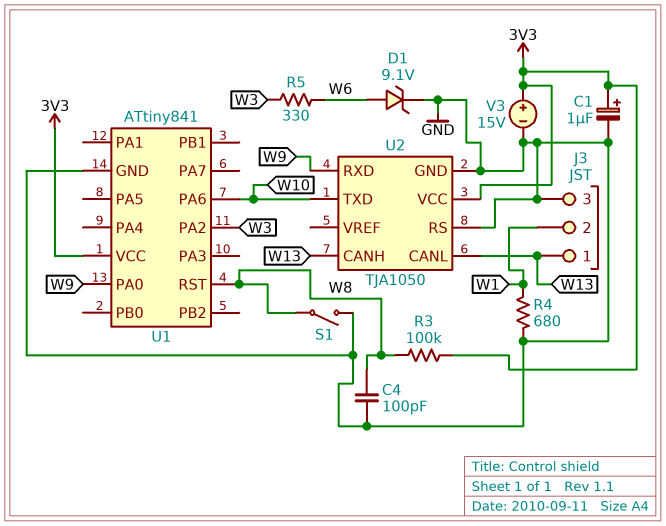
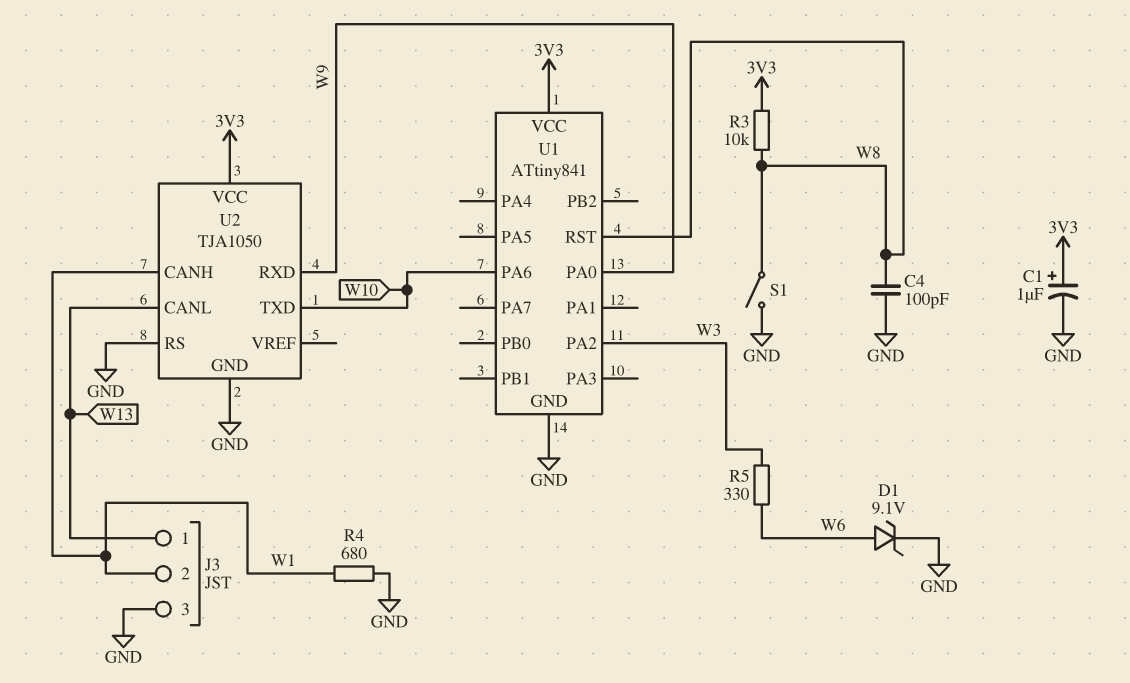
R3: 100k (3V3, W8) -> 10k (3V3, W8)
U2 pin CANH: W13 -> W1
V3: 15V (plus 3V3, minus GND) -> none

